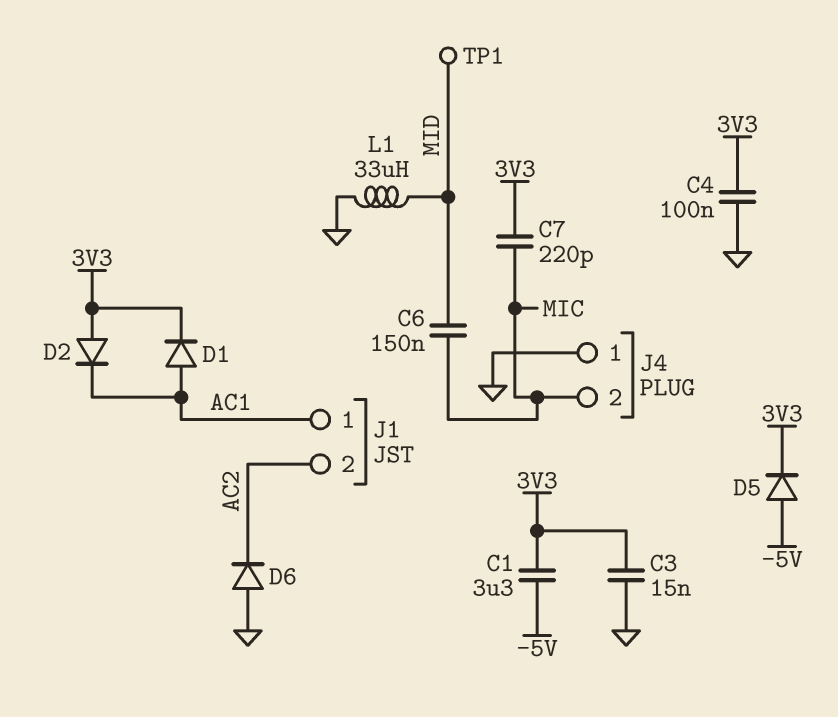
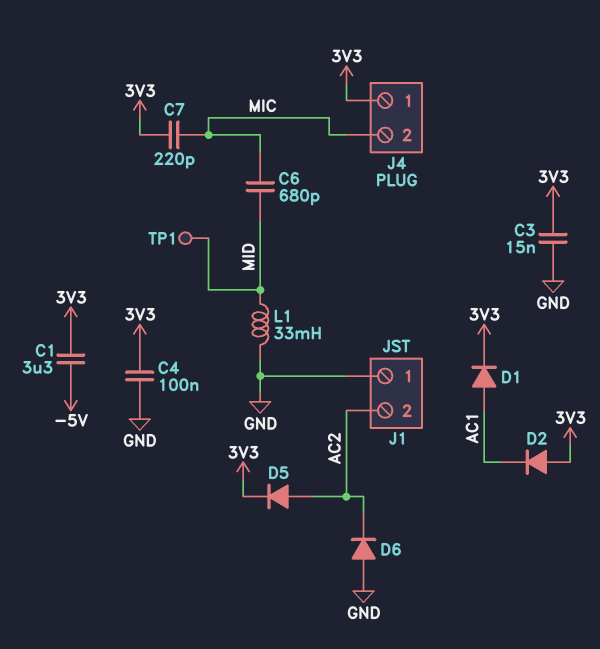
C6: 150nF (MIC, MID) -> 680pF (MIC, MID)
D5: diode (A -5V, K 3V3) -> diode (A AC2, K 3V3)
J1 pin 1: AC1 -> GND
J4 pin 1: GND -> 3V3
L1: 33uH (GND, MID) -> 33mH (GND, MID)

